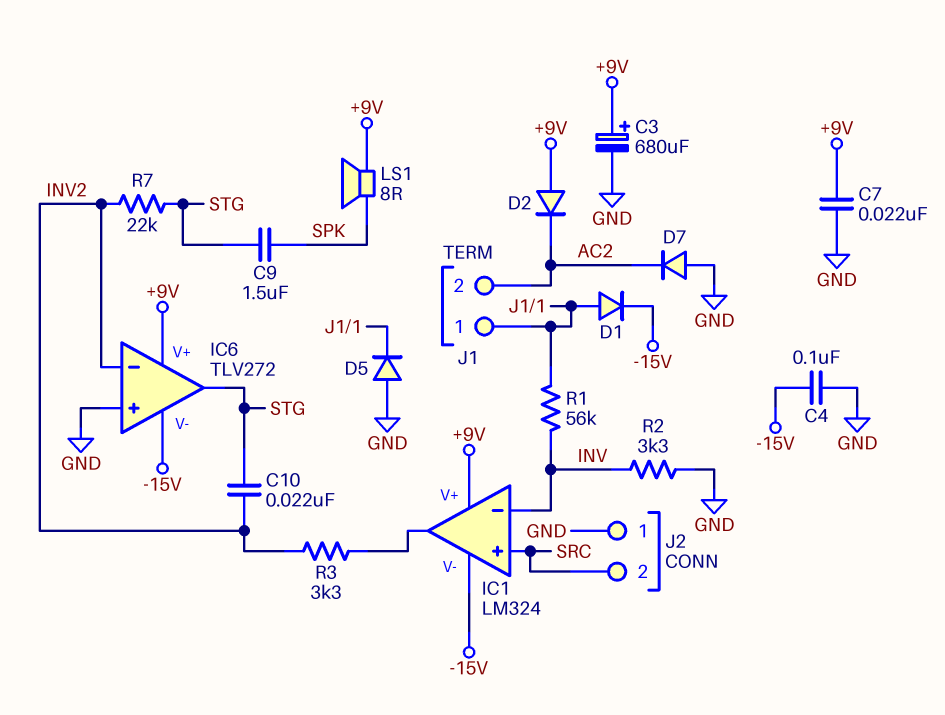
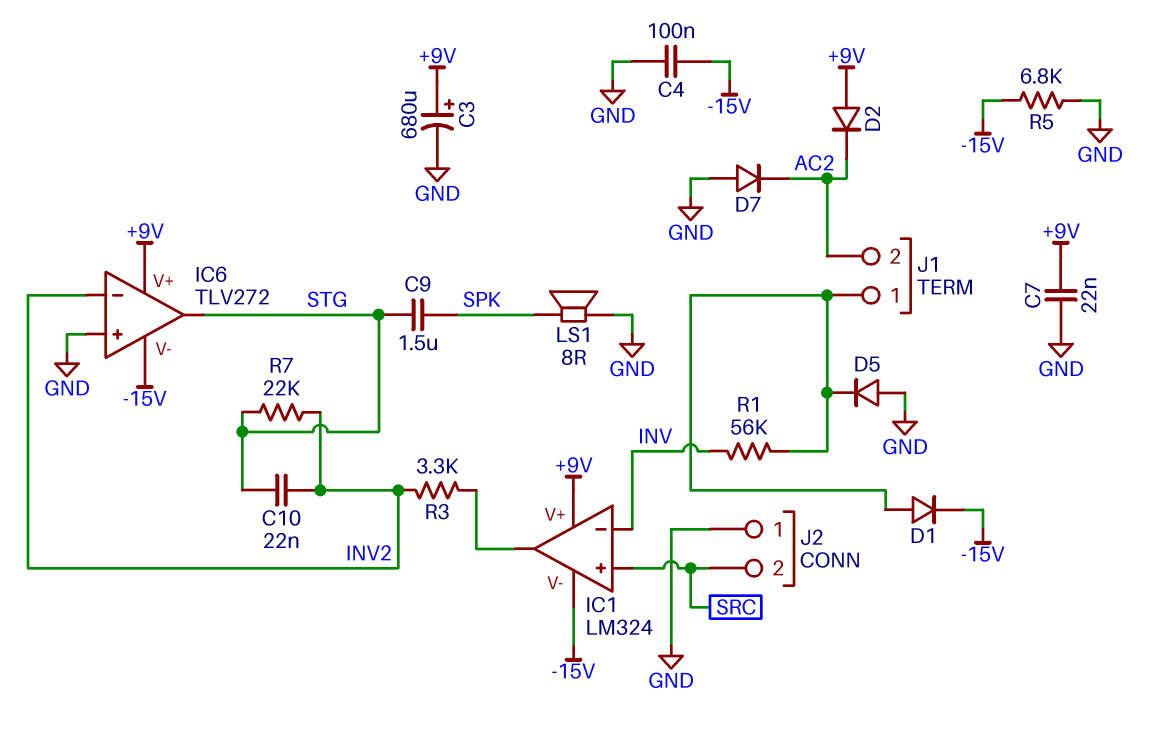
LS1: speaker 8R (+9V, SPK) -> speaker 8R (GND, SPK)
R2: 3.3k (GND, INV) -> none
R5: none -> 6.8k (-15V, GND)

